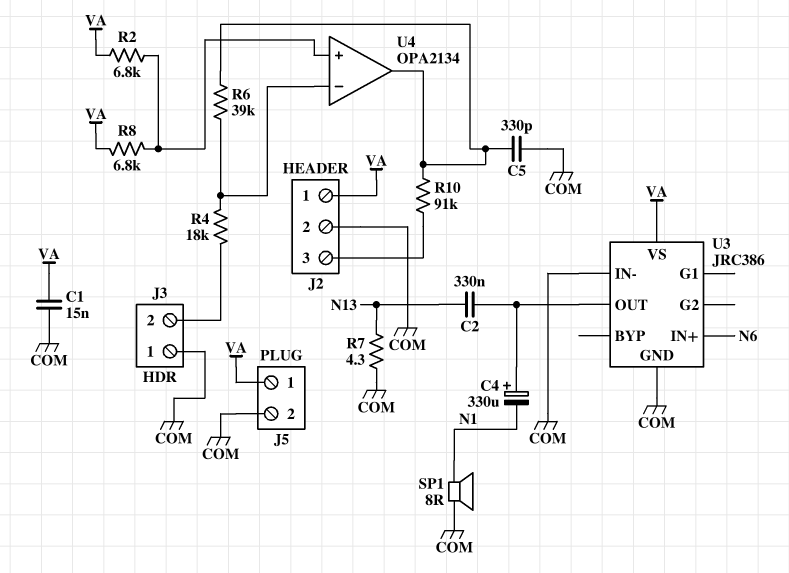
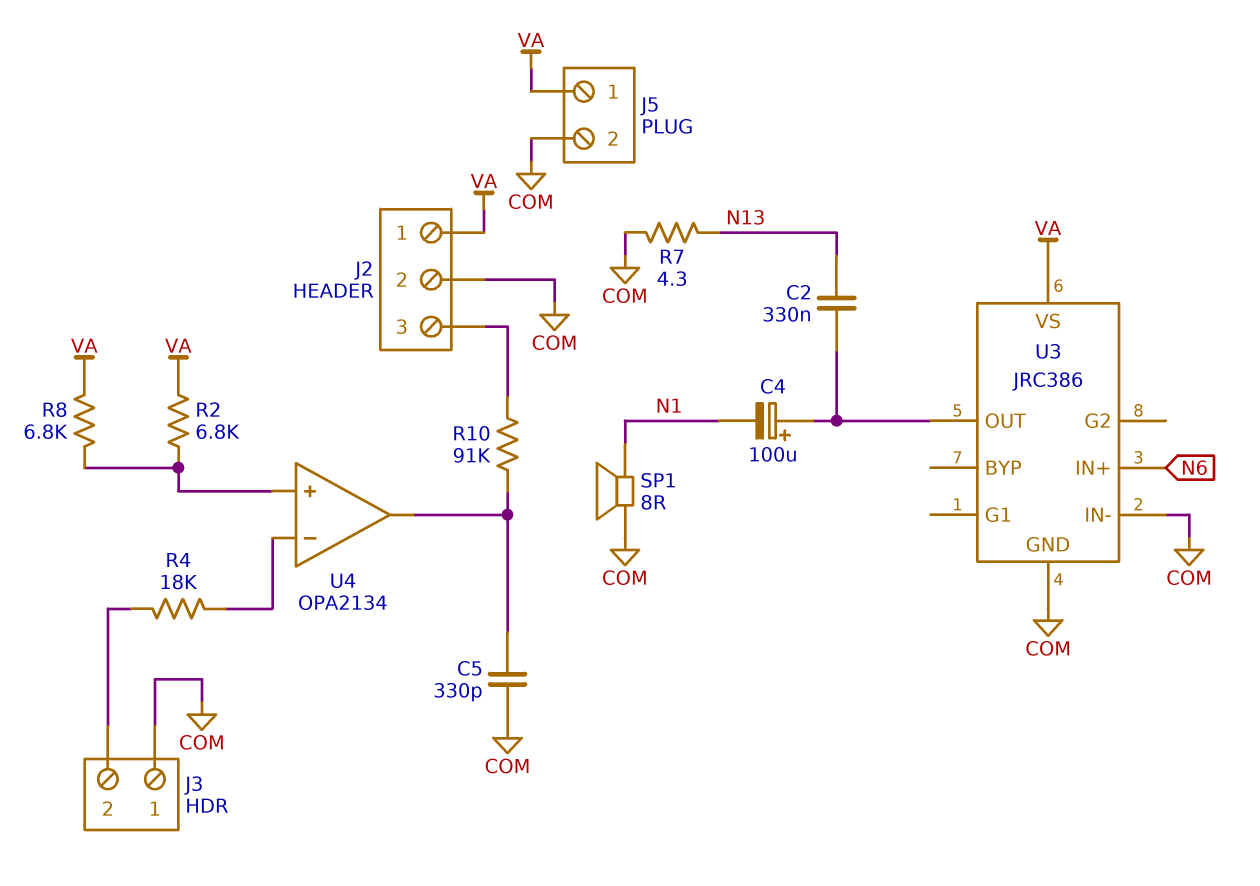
C1: 15nF (COM, VA) -> none
C4: 330uF (plus U3/OUT, minus N1) -> 100uF (plus U3/OUT, minus N1)
R6: 39k (U4/in-, U4/out) -> none

